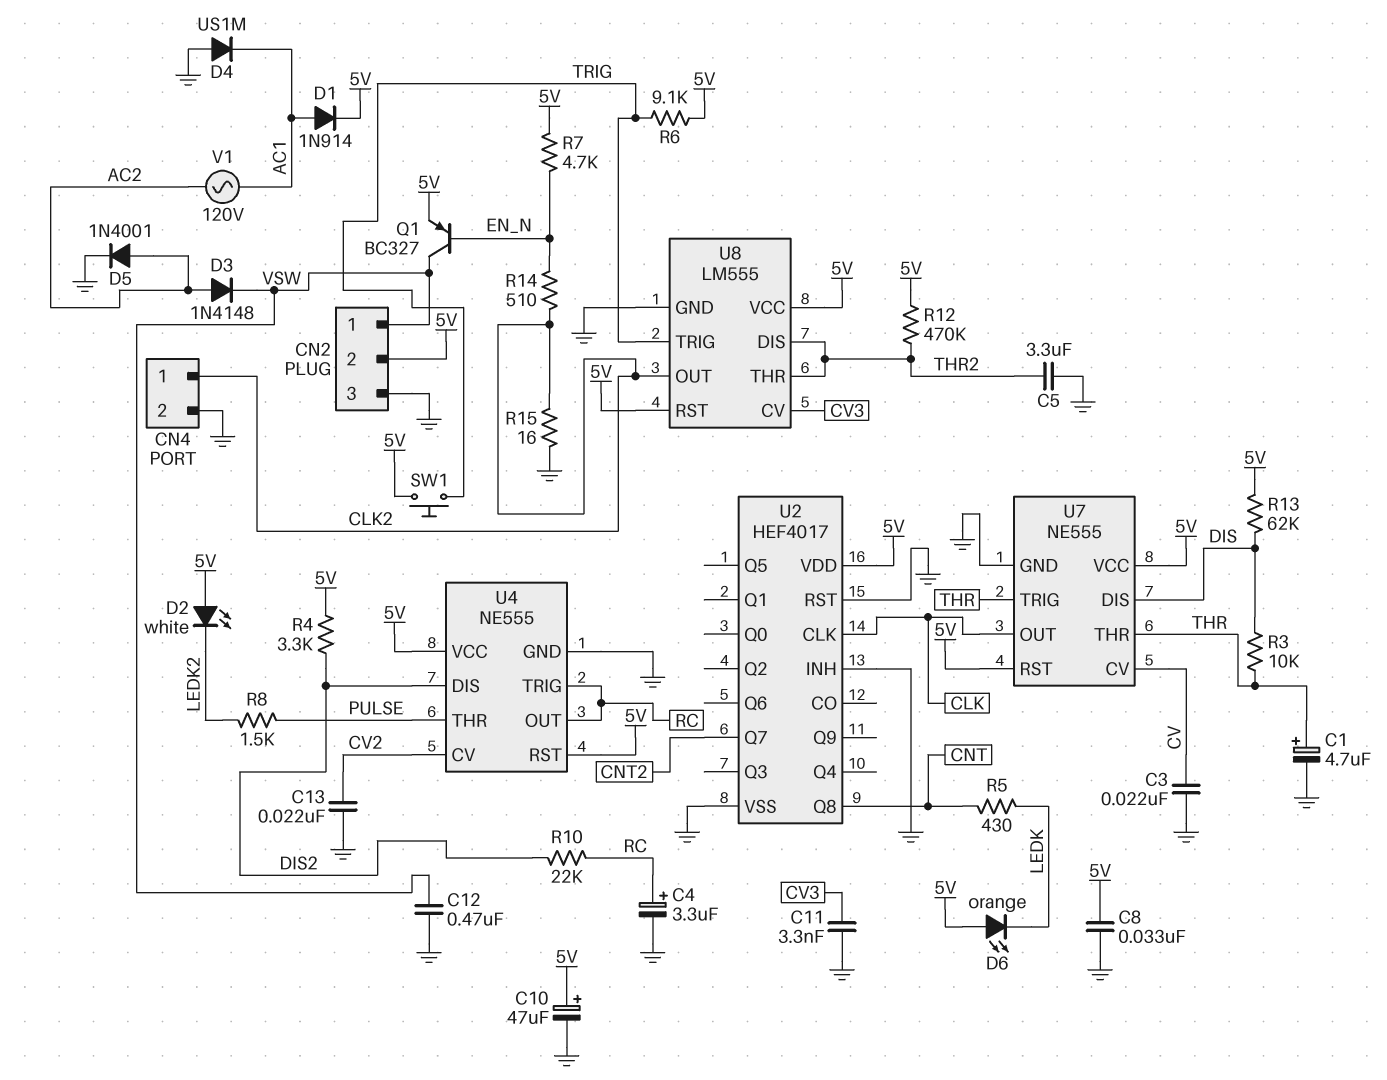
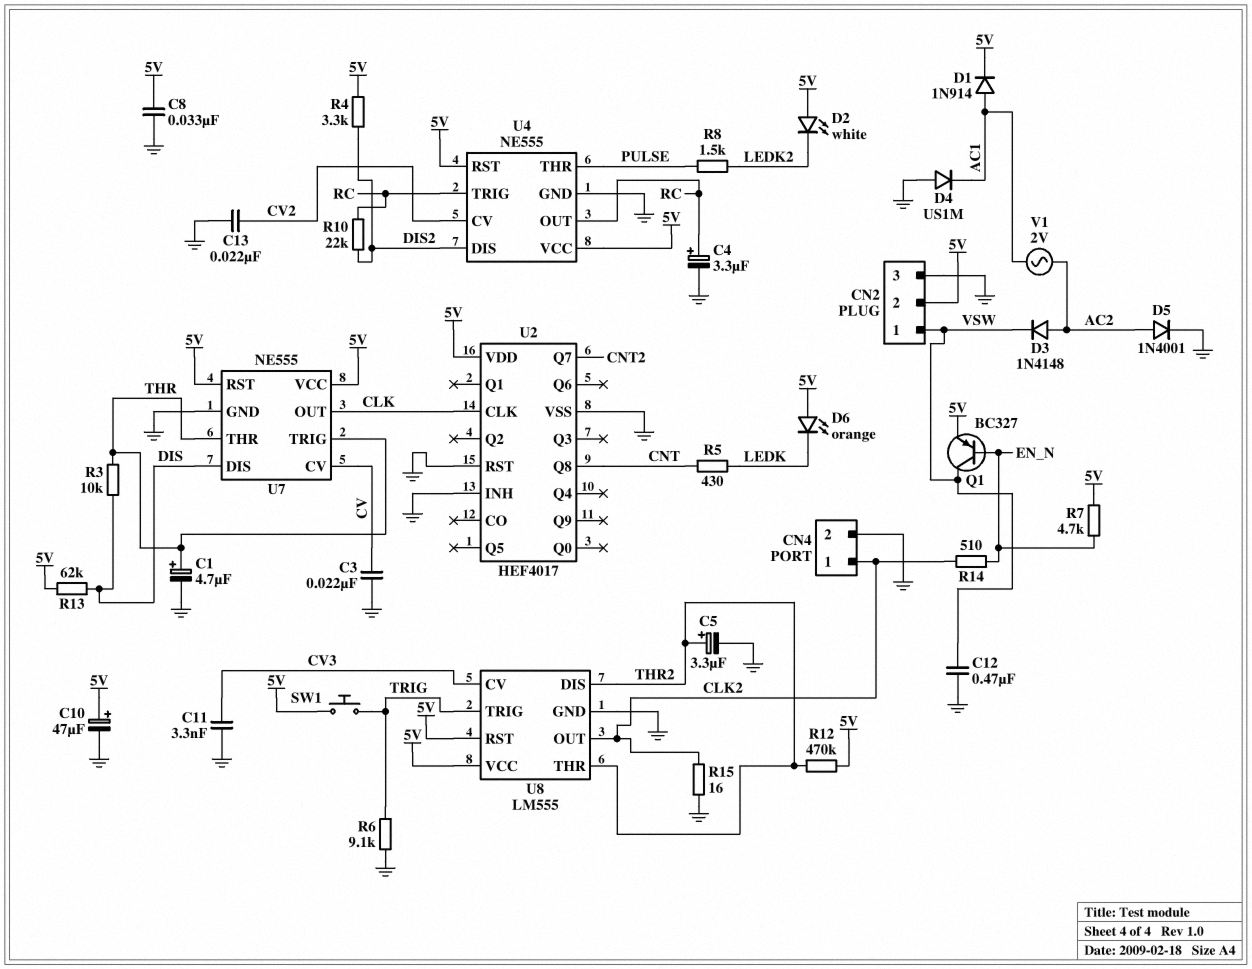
C5: 3.3uF (GND, THR2) -> 3.3uF (plus THR2, minus GND)
R6: 9.1k (5V, TRIG) -> 9.1k (GND, TRIG)
V1: AC 120V (AC1, AC2) -> AC 2V (AC1, AC2)

